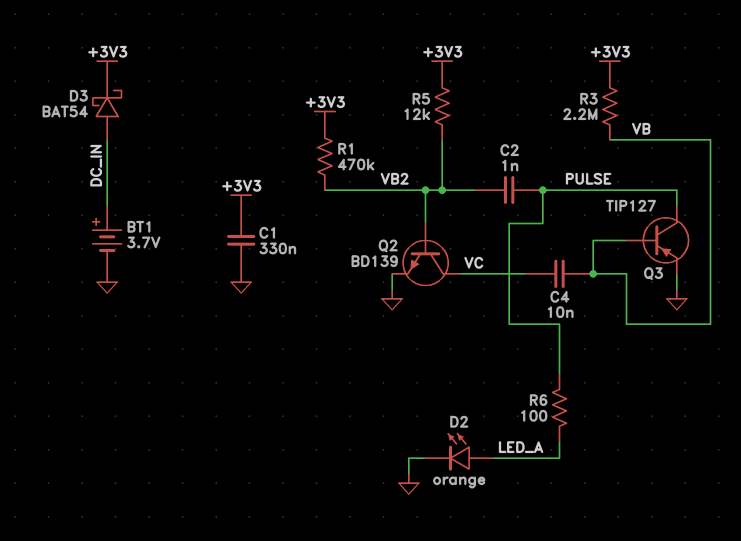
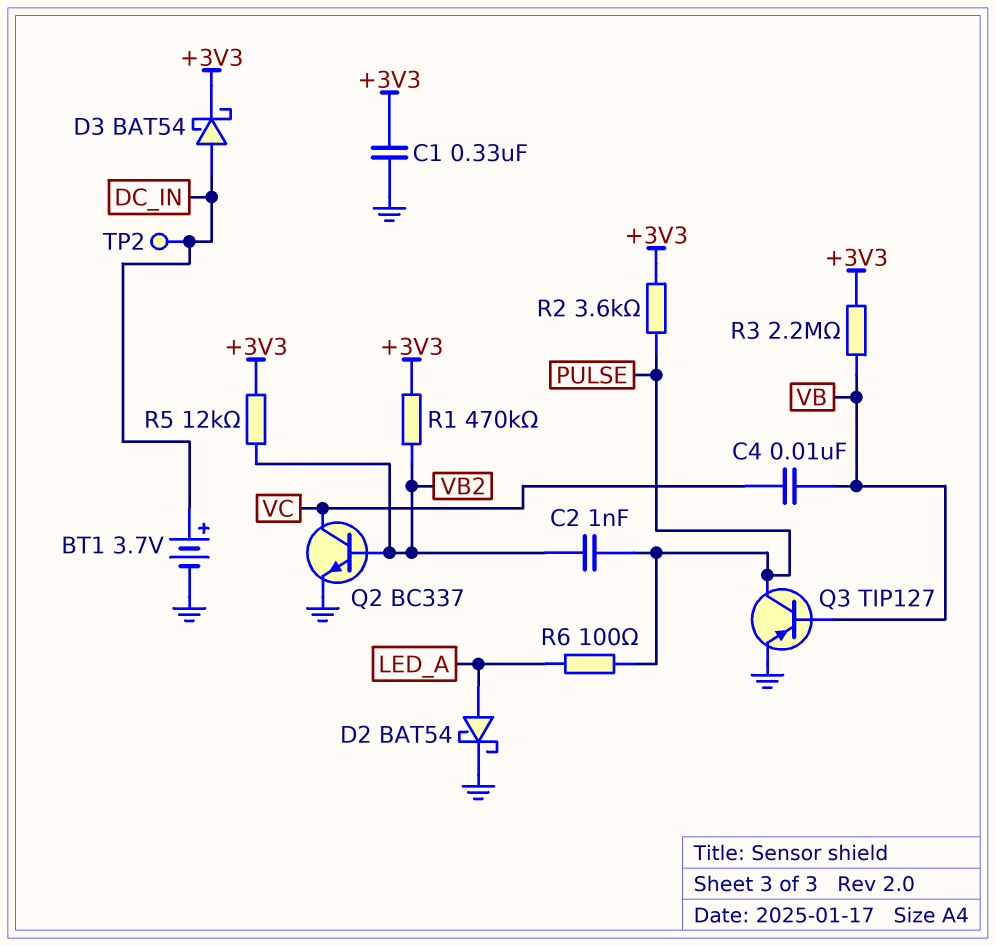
D2: LED orange (A LED_A, K GND) -> schottky BAT54 (A LED_A, K GND)
Q2: NPN BD139 (B VB2, C VC, E GND) -> NPN BC337 (B VB2, C VC, E GND)
R2: none -> 3.6k (+3V3, PULSE)
TP2: none -> test point (DC_IN)

